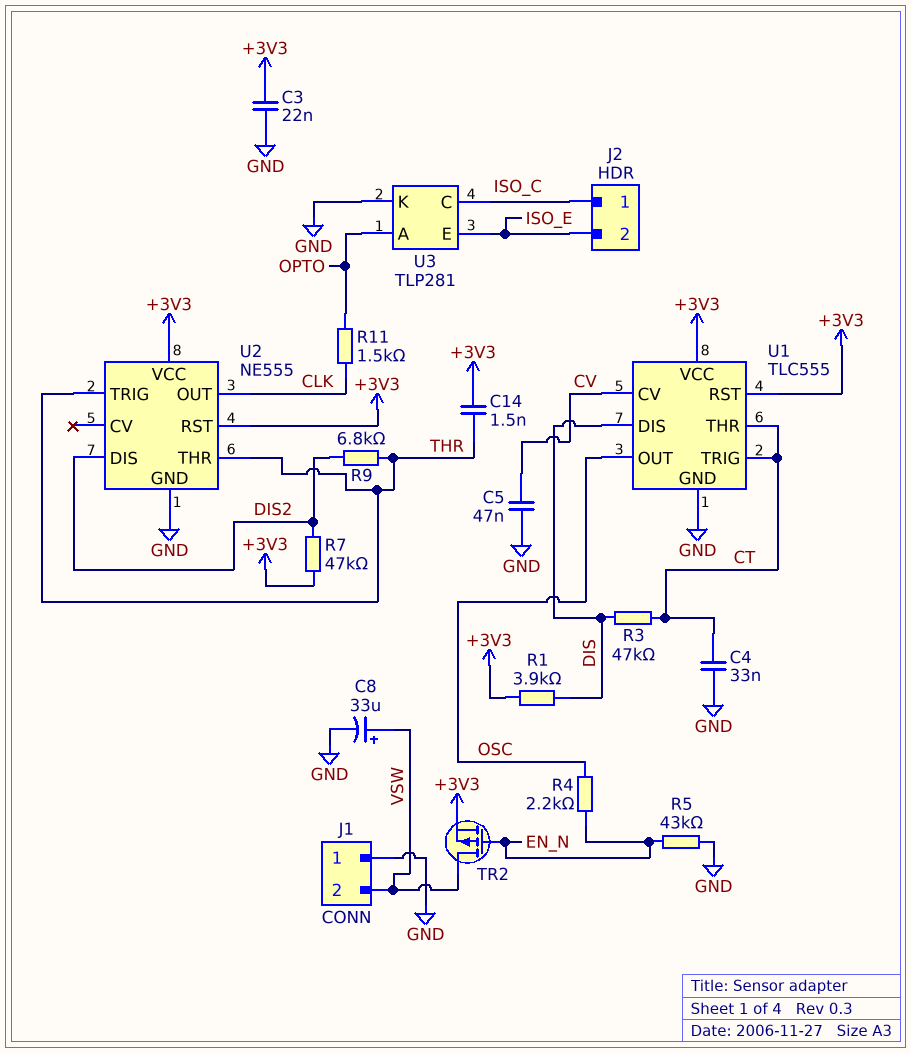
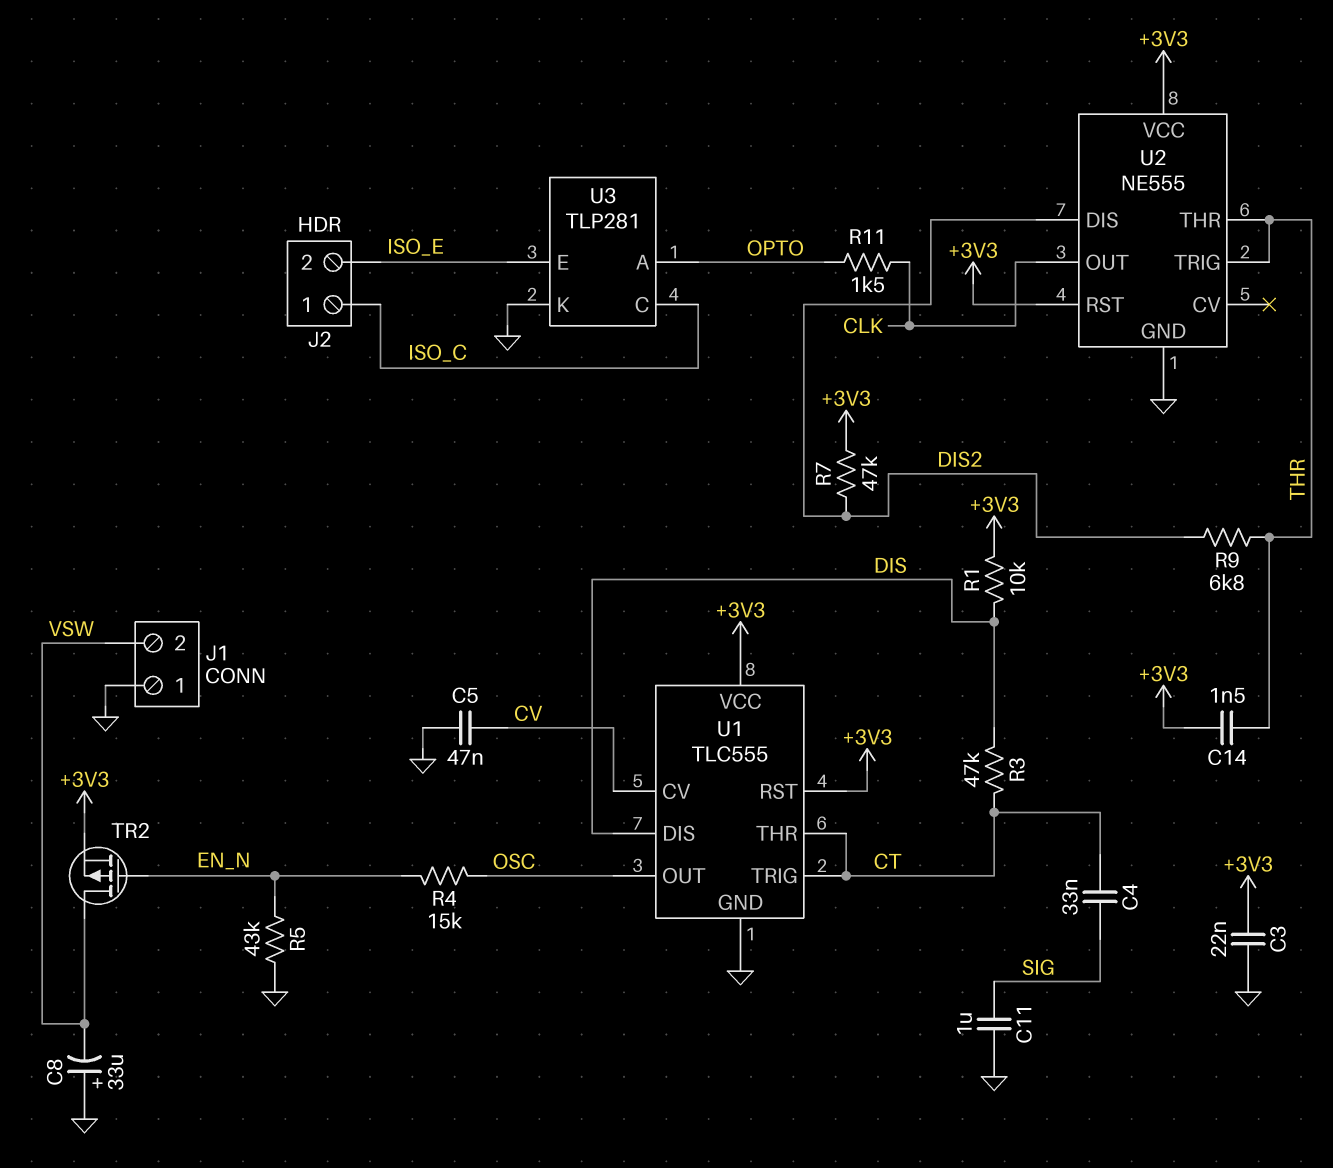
C4: 33nF (CT, GND) -> 33nF (CT, SIG)
C8: 33uF (plus VSW, minus GND) -> 33uF (plus GND, minus VSW)
C11: none -> 1uF (GND, SIG)
R1: 3.9k (+3V3, DIS) -> 10k (+3V3, DIS)
R4: 2.2k (EN_N, OSC) -> 15k (EN_N, OSC)

